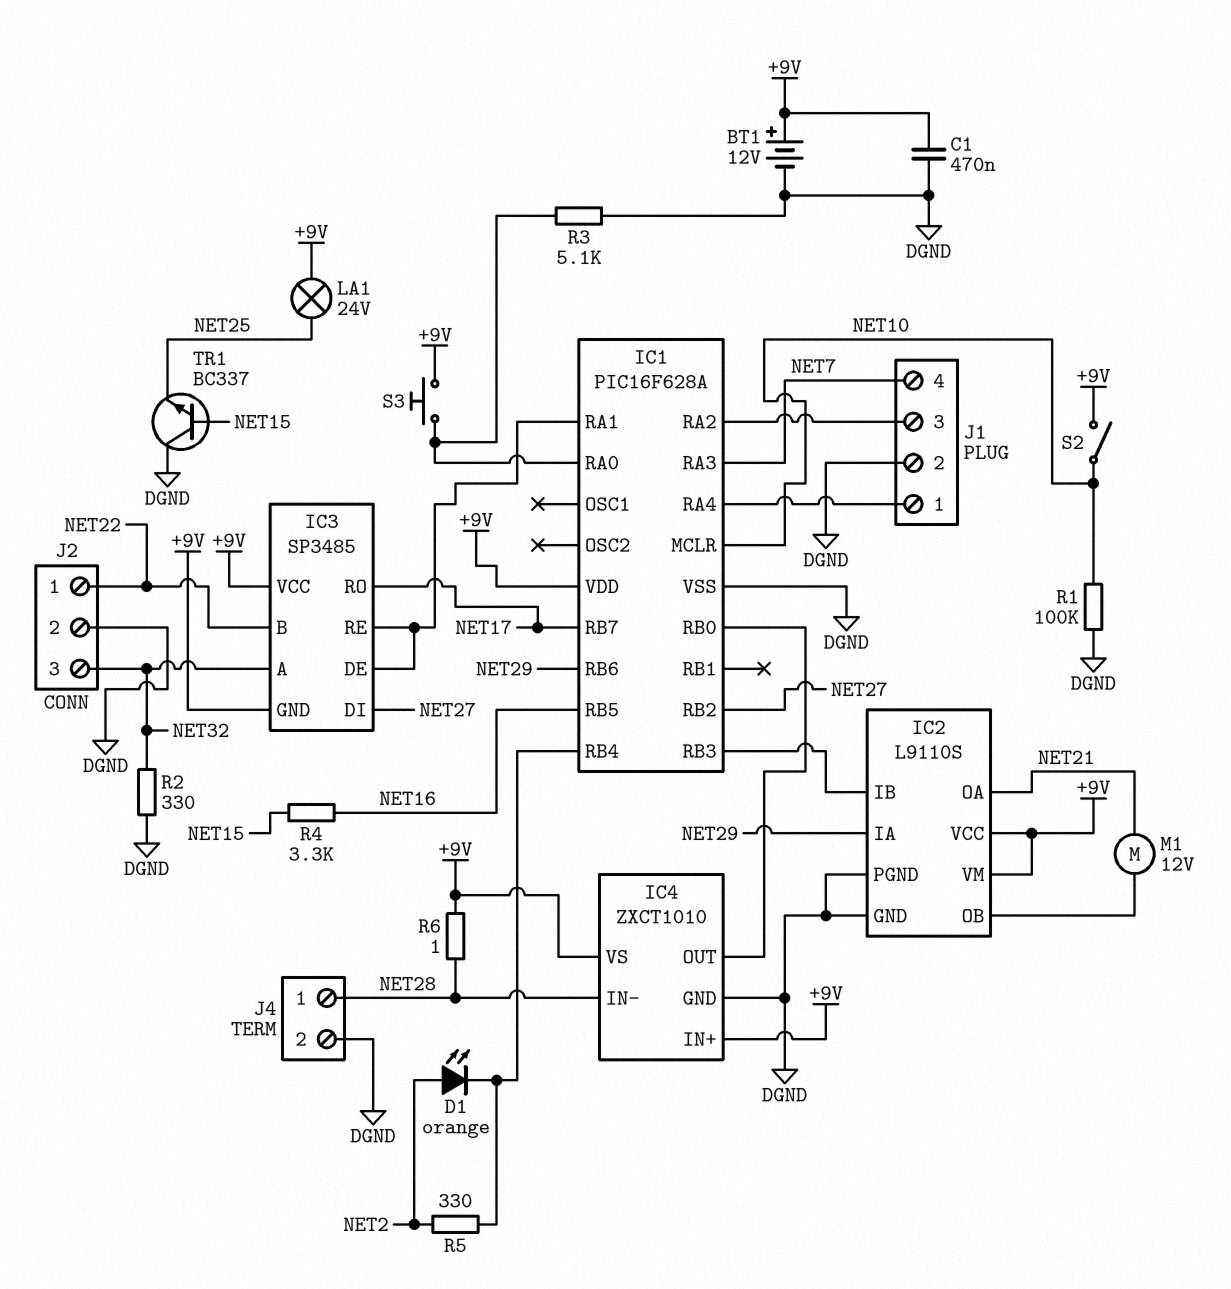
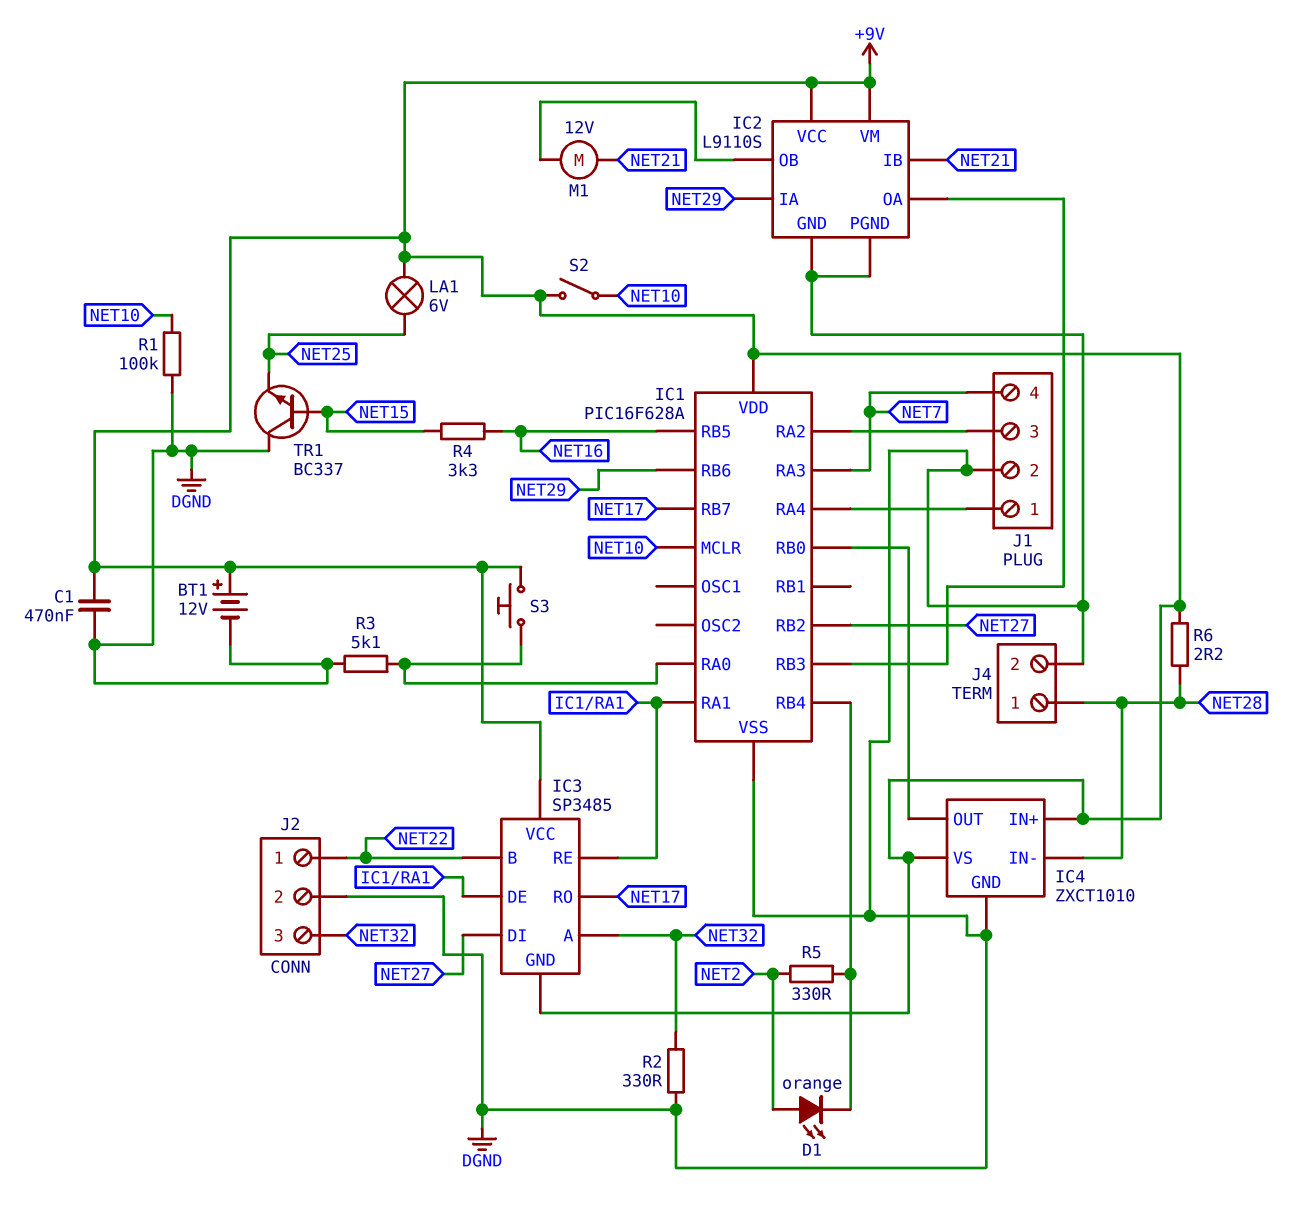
IC2 pin IB: IC1/RB3 -> NET21
IC2 pin OA: NET21 -> IC1/RB3
LA1: lamp 24V (+9V, NET25) -> lamp 6V (+9V, NET25)
R6: 1 (+9V, NET28) -> 2.2 (+9V, NET28)

